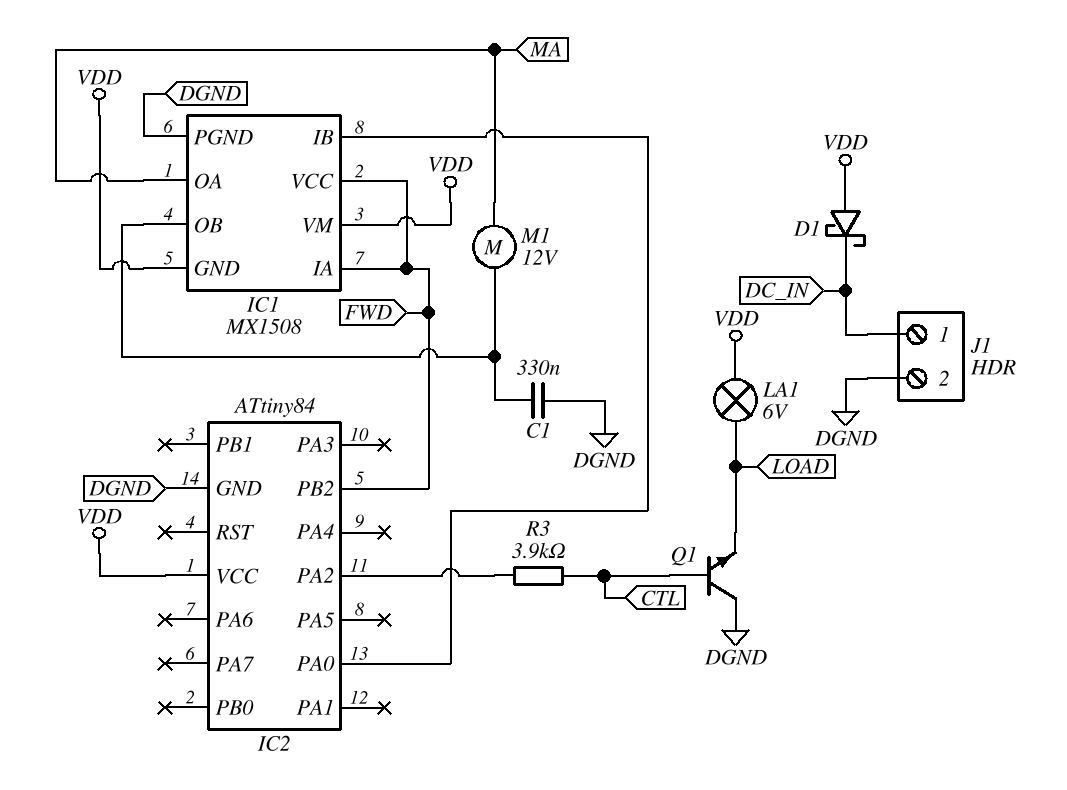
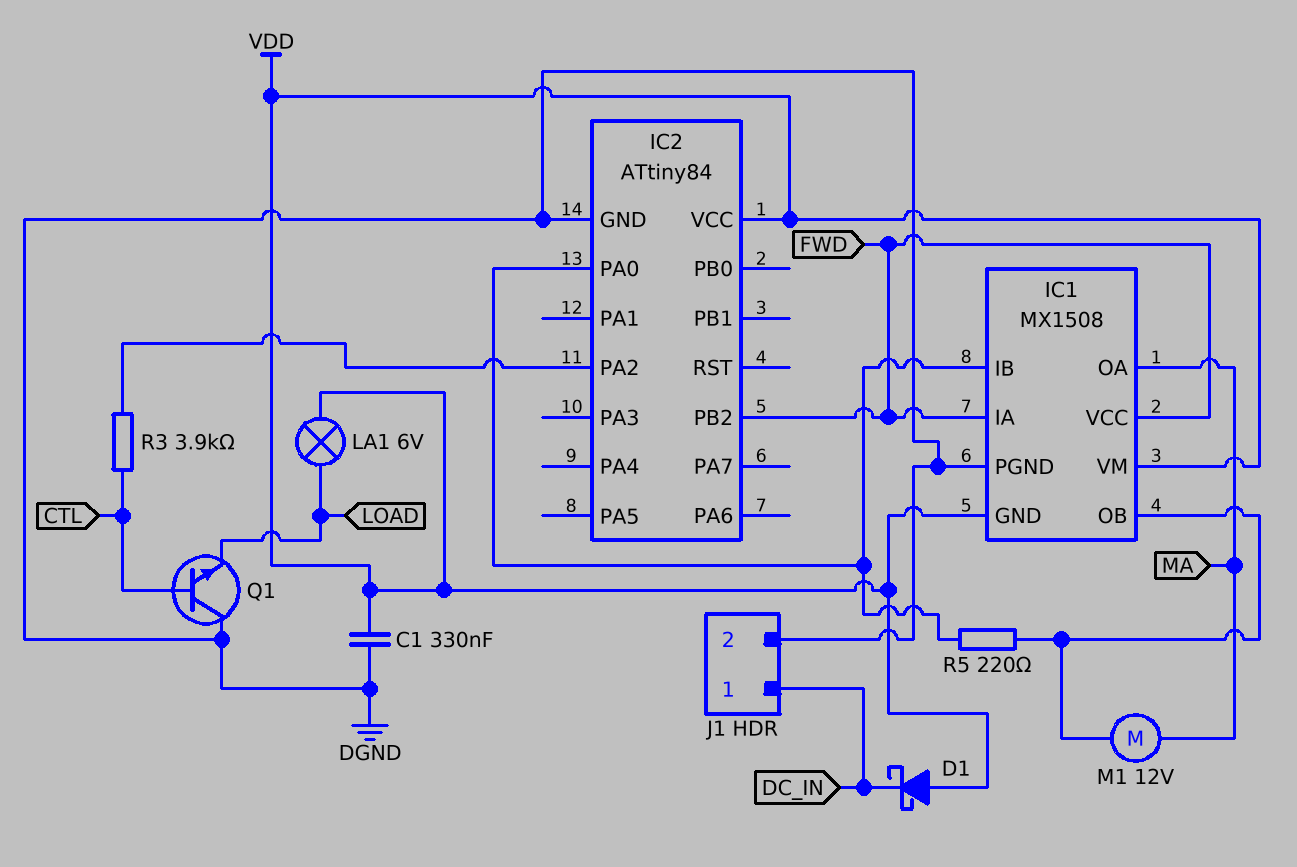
C1: 330nF (DGND, IC1/OB) -> 330nF (DGND, VDD)
R5: none -> 220 (IC1/IB, IC1/OB)

